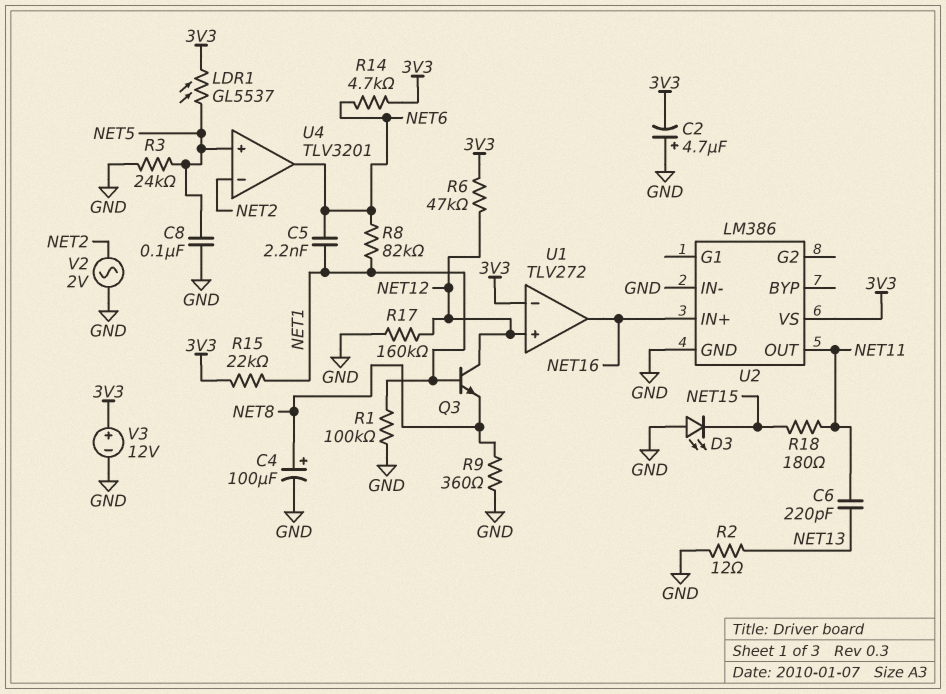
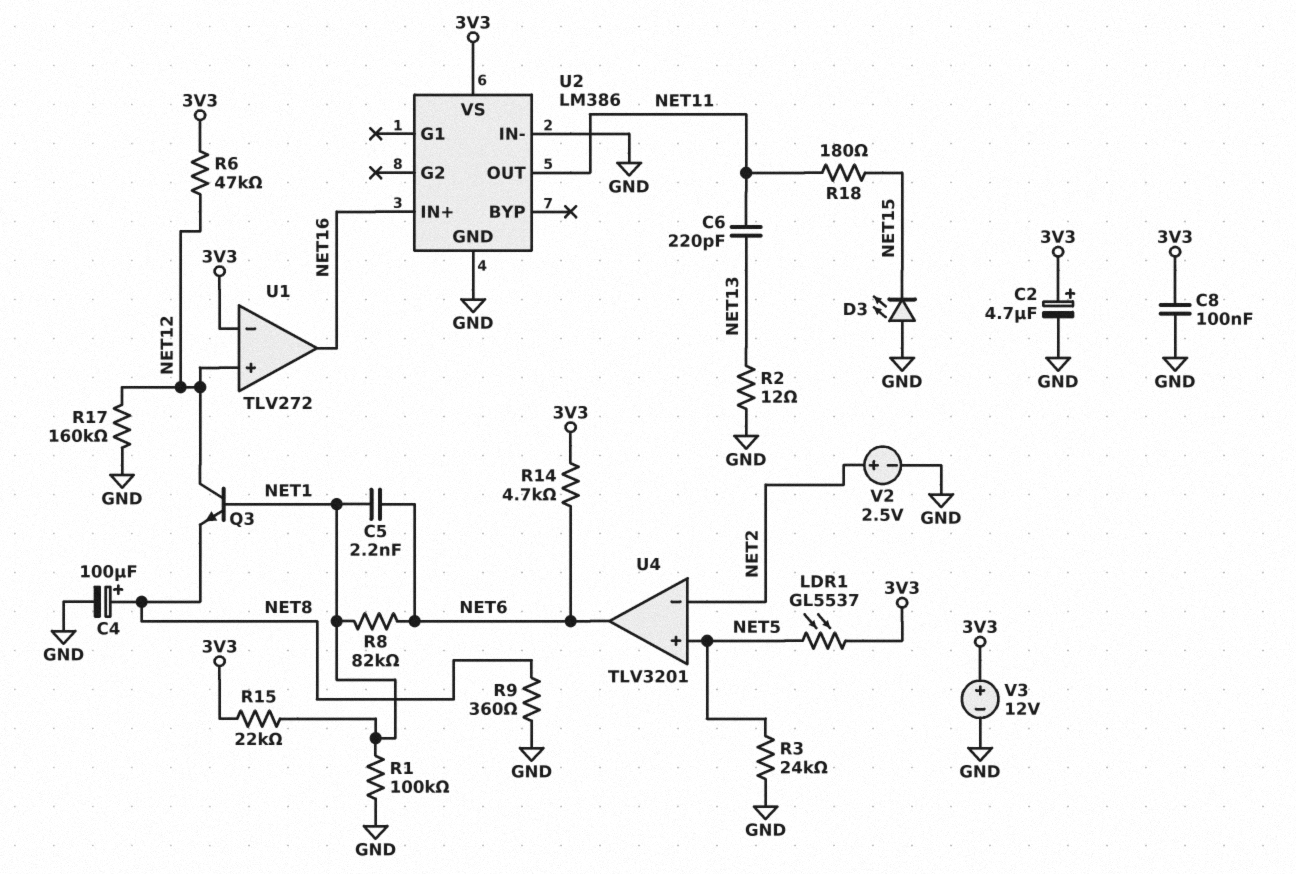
C2: 4.7uF (plus GND, minus 3V3) -> 4.7uF (plus 3V3, minus GND)
C8: 100nF (GND, NET5) -> 100nF (3V3, GND)
V2: AC 2V (GND, NET2) -> 2.5V (plus NET2, minus GND)

